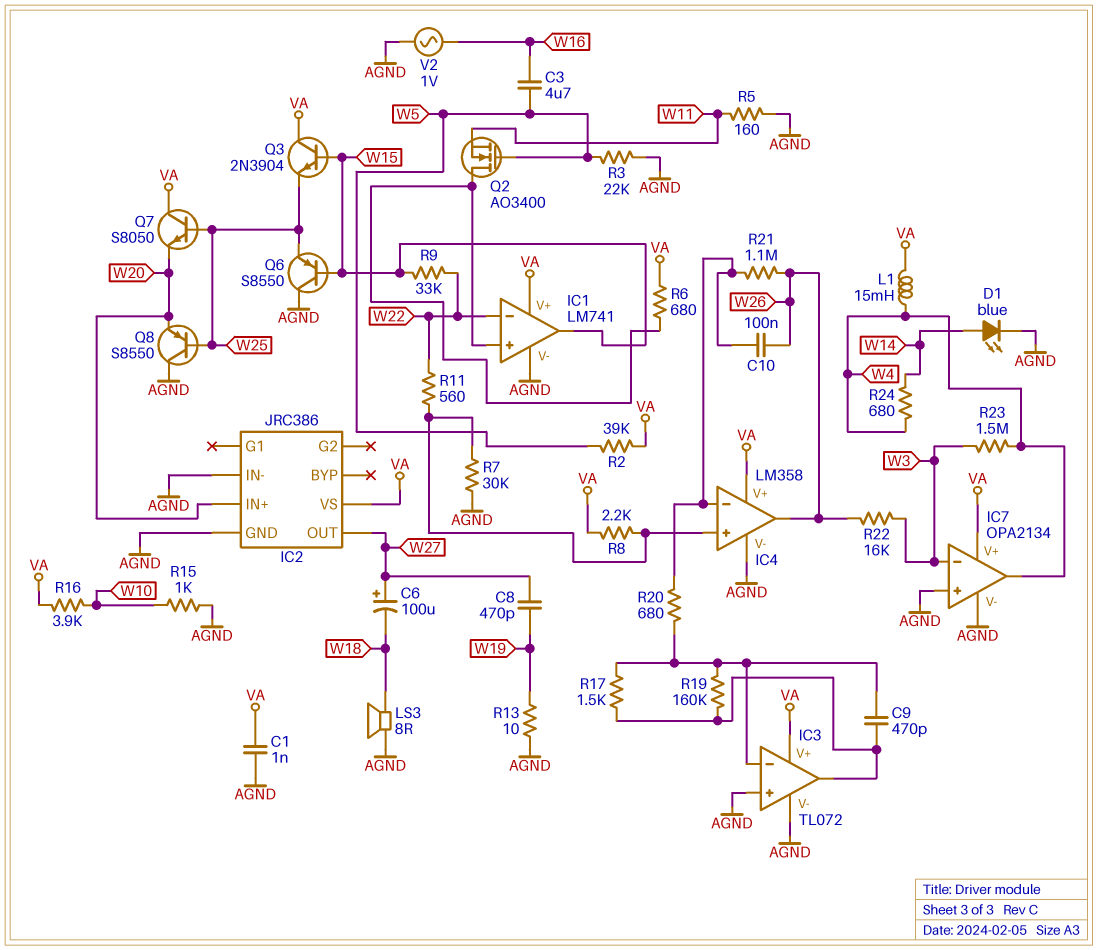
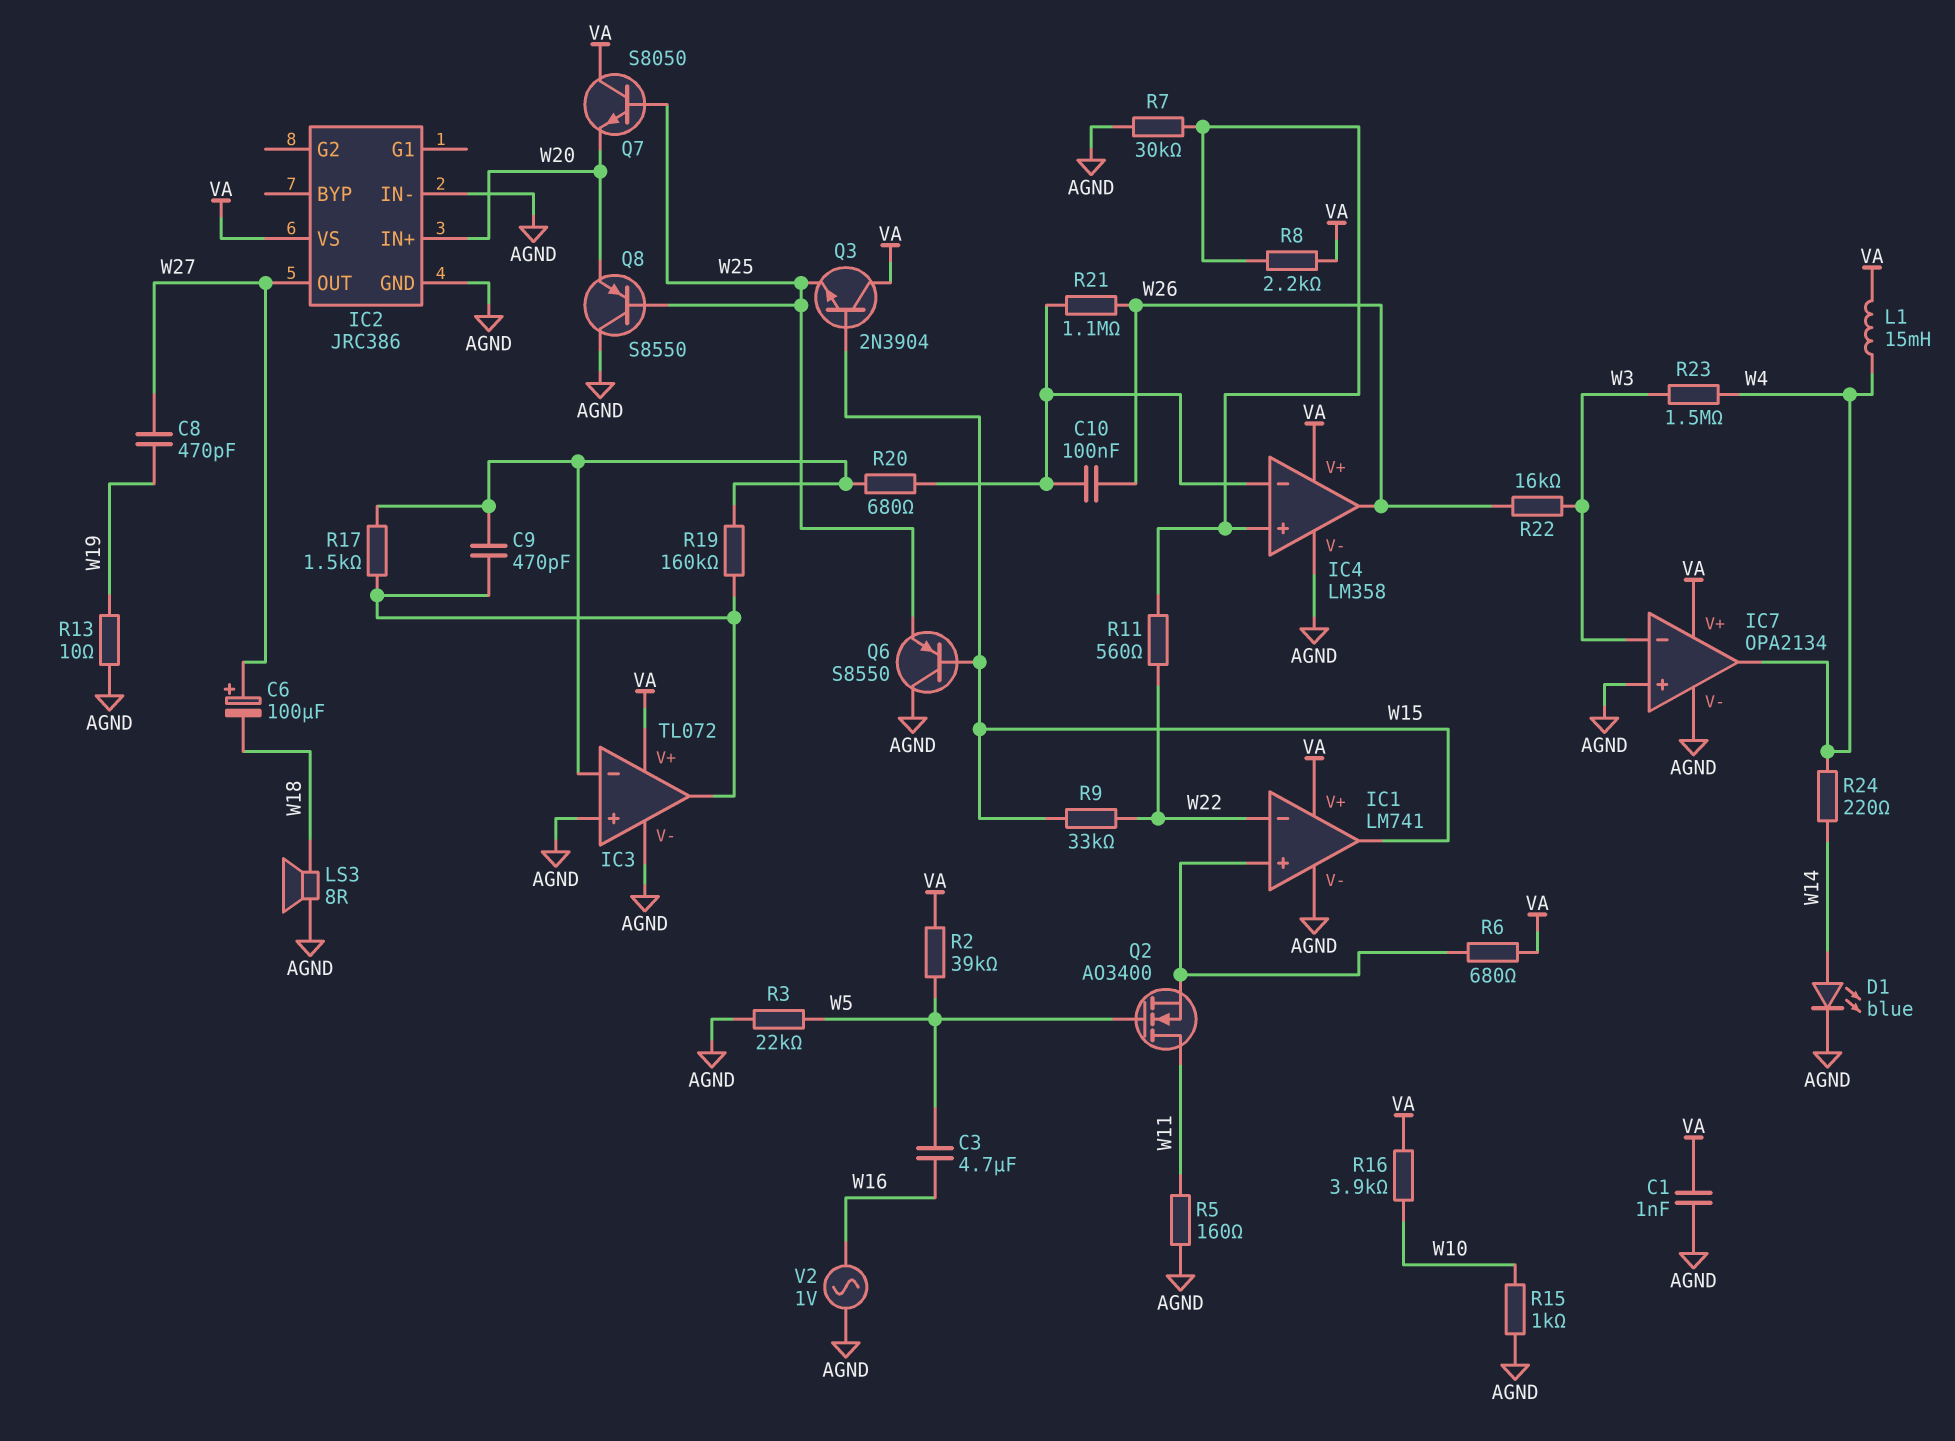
Q2: NMOS AO3400 (G W5, D IC1/in+, S W11) -> NMOS AO3400 (G W5, D W11, S IC1/in+)
R24: 680 (W4, W14) -> 220 (W4, W14)

